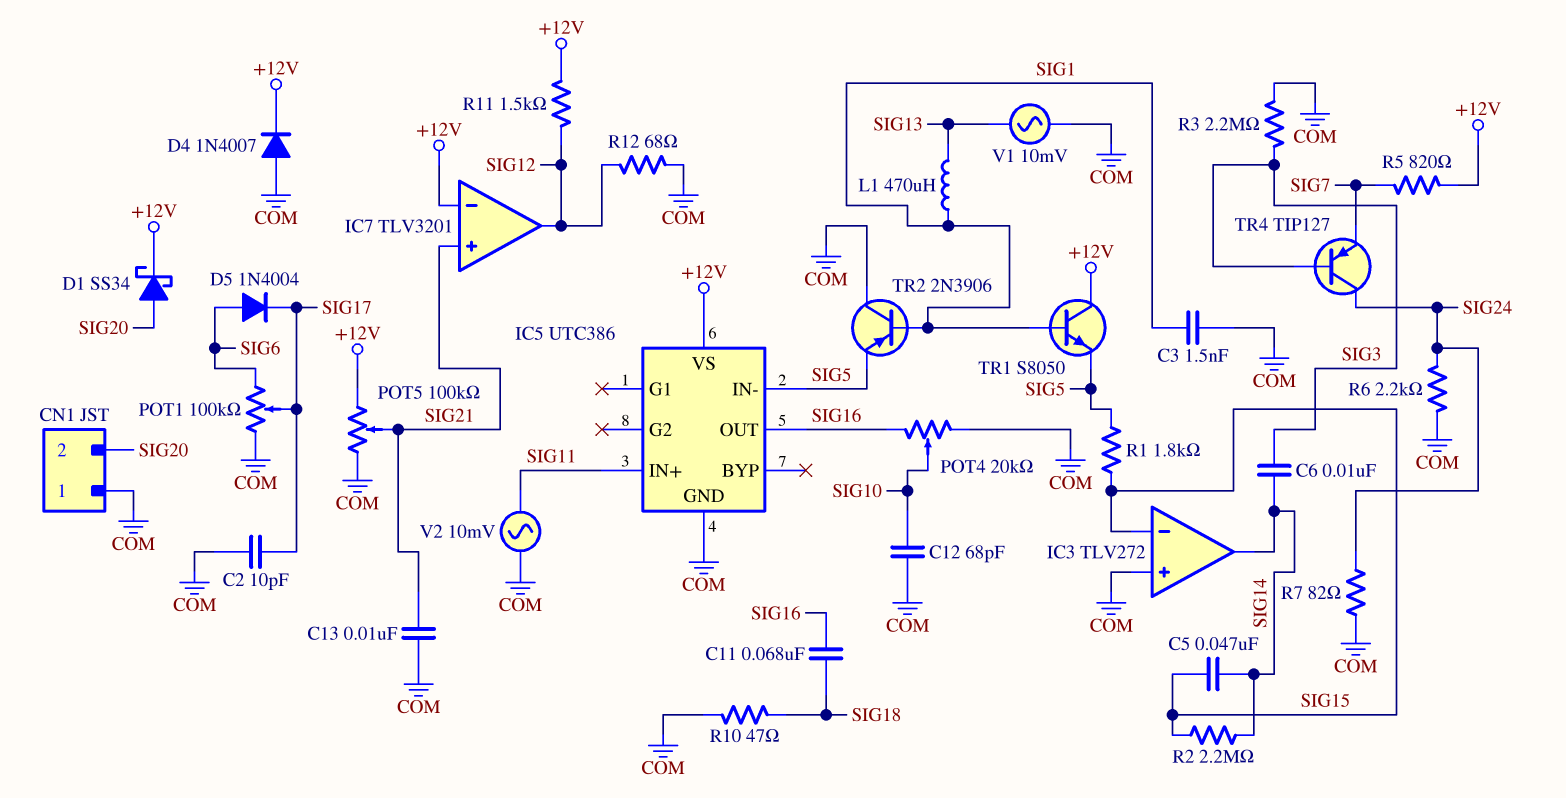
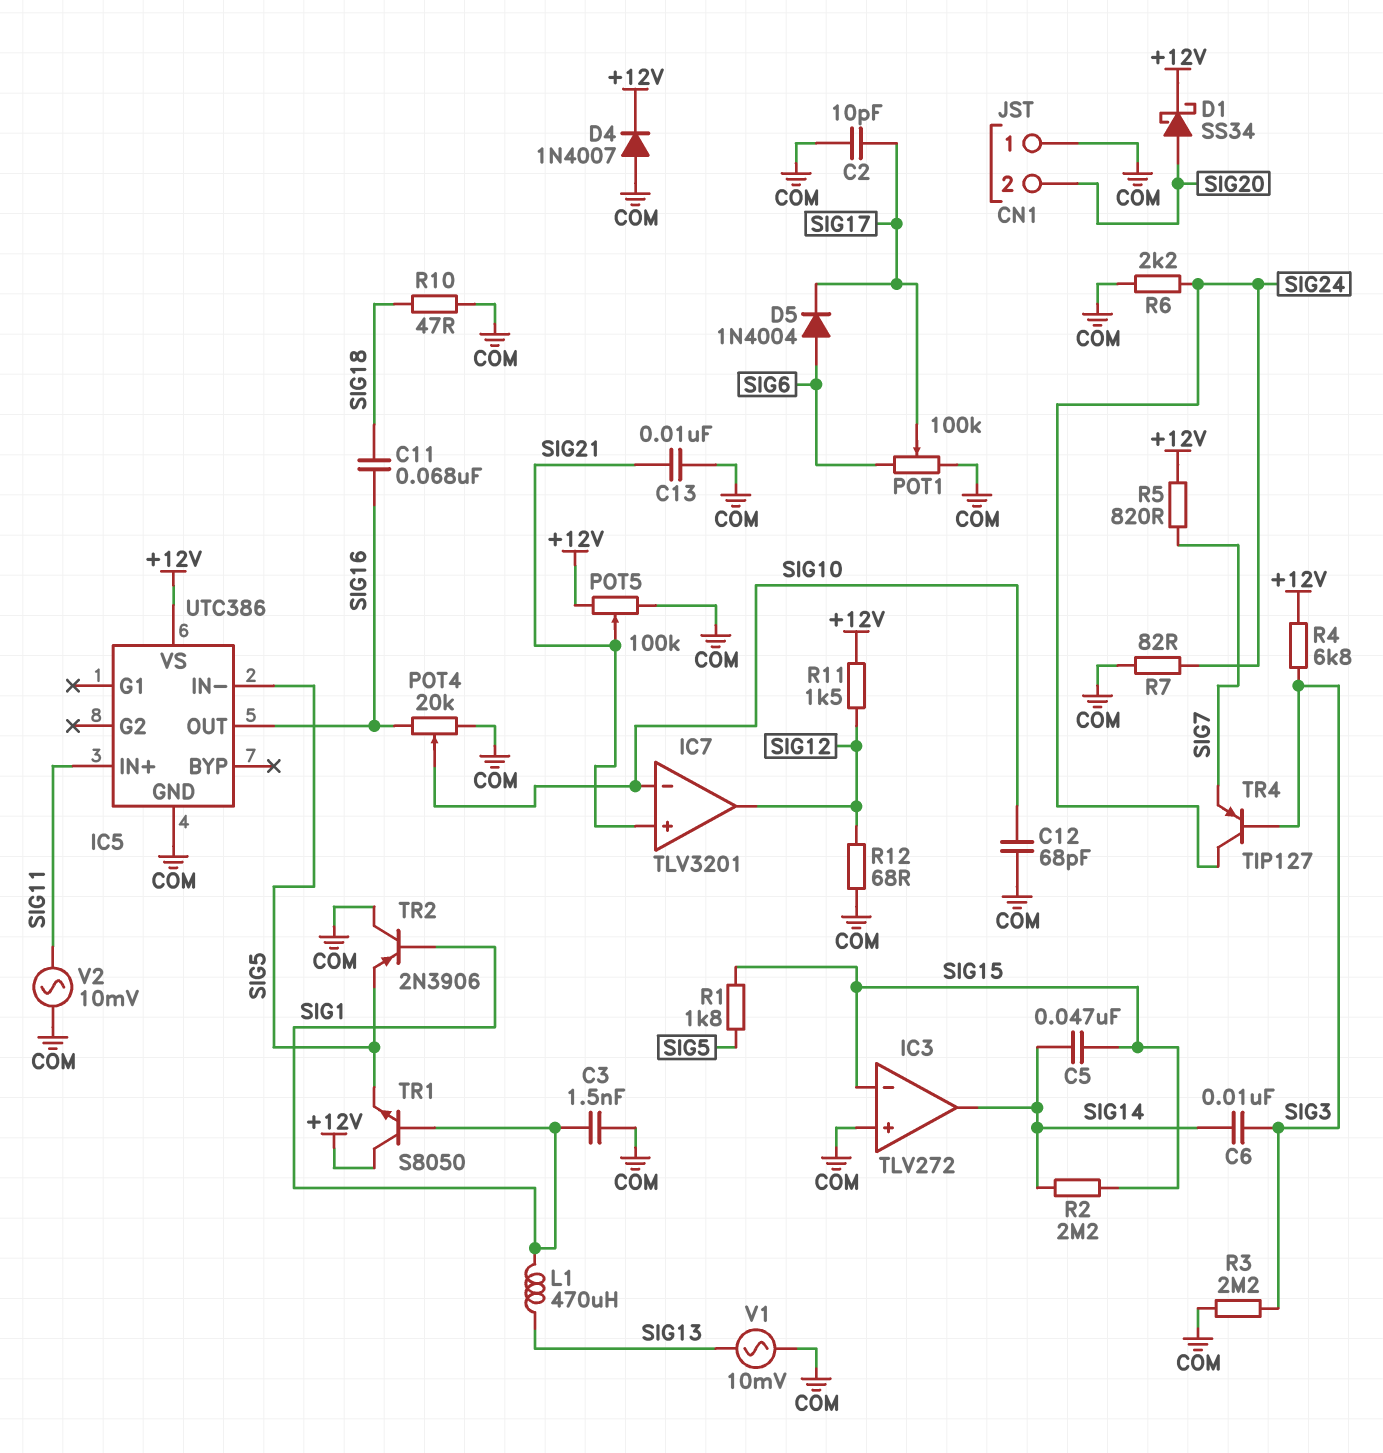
IC7 pin in-: +12V -> SIG10
R4: none -> 6.8k (+12V, SIG3)

